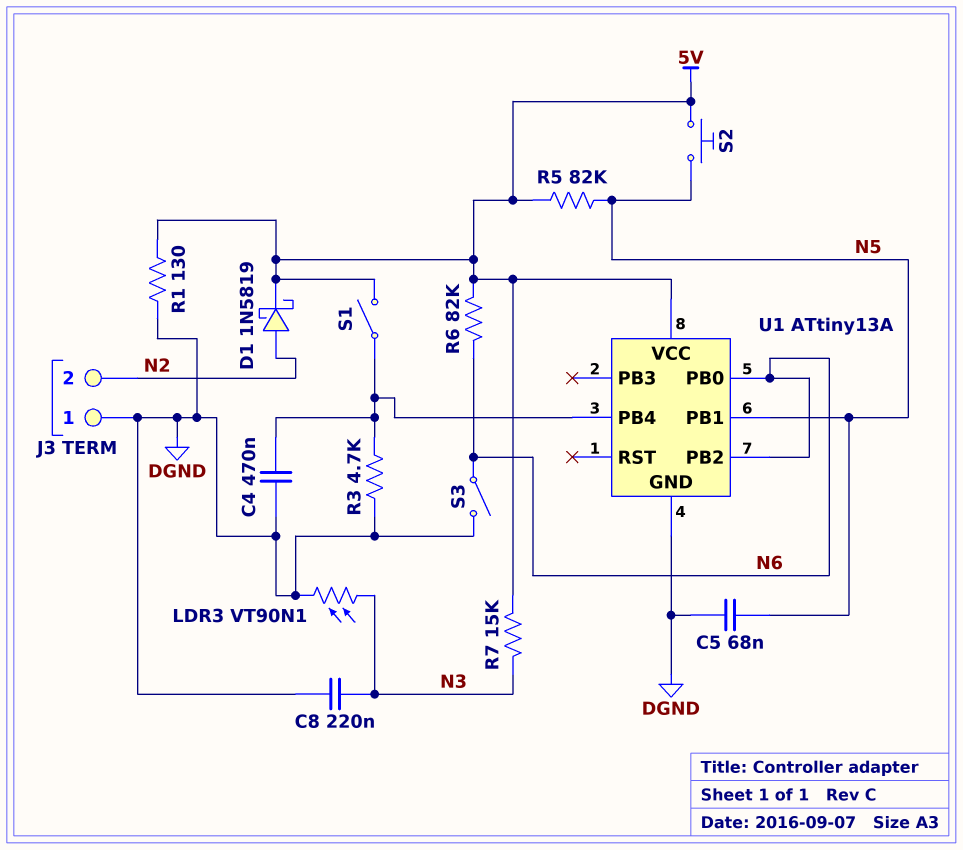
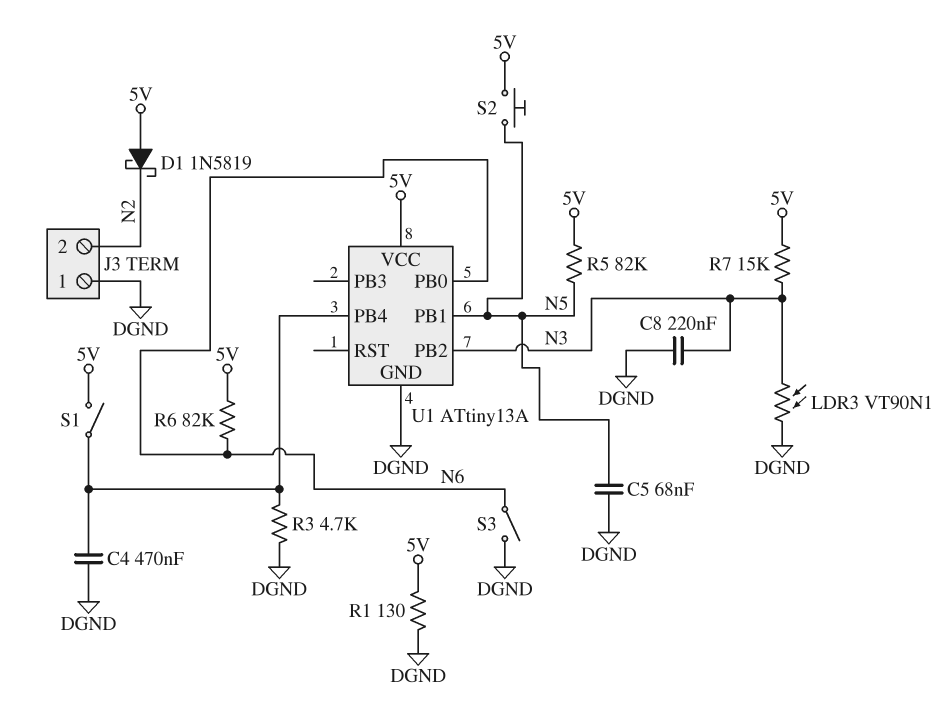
D1: schottky 1N5819 (A N2, K 5V) -> schottky 1N5819 (A 5V, K N2)
U1 pin PB2: N6 -> N3

